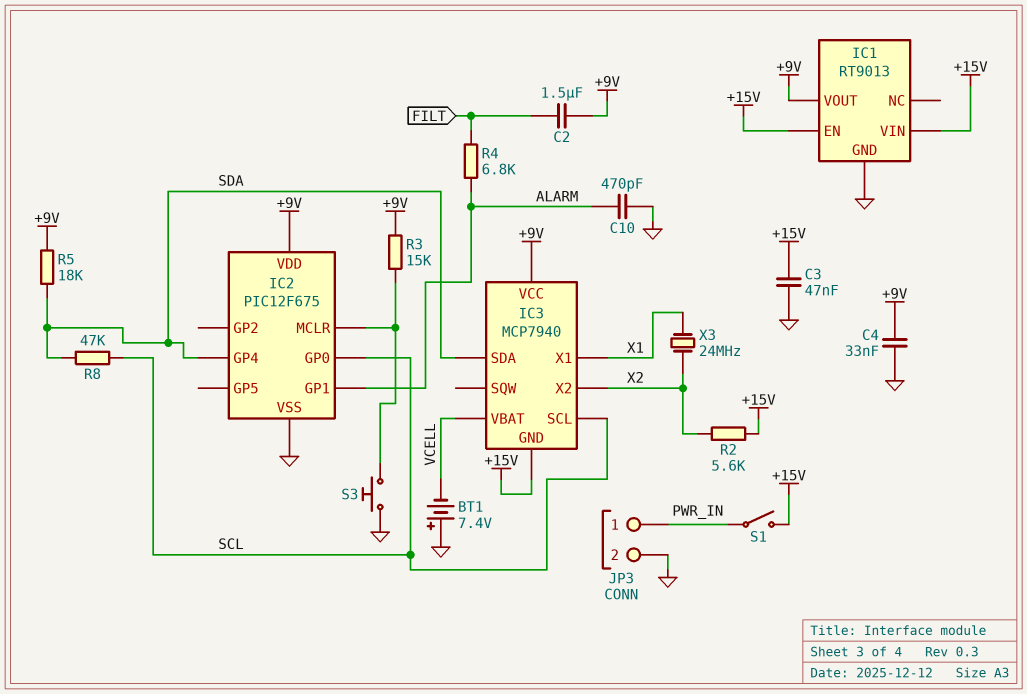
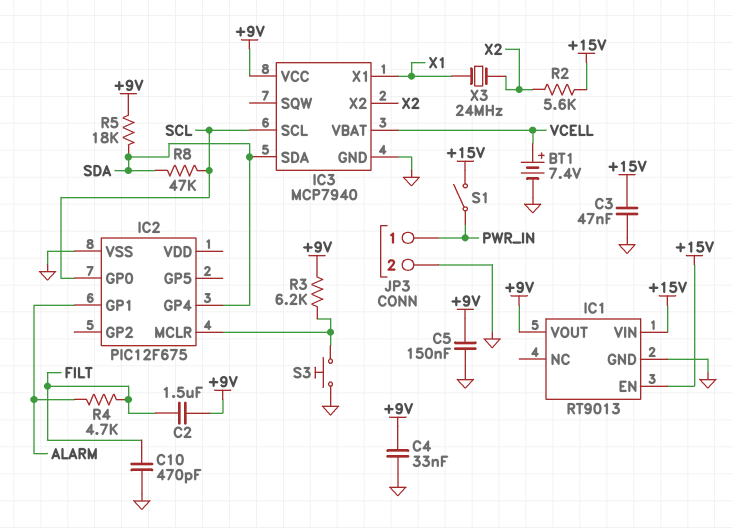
BT1: 7.4V (plus GND, minus VCELL) -> 7.4V (plus VCELL, minus GND)
C5: none -> 150nF (+9V, GND)
C10: 470pF (ALARM, GND) -> 470pF (FILT, GND)
IC2 pin VDD: +9V -> none
IC3 pin GND: +15V -> GND
R3: 15k (+9V, IC2/MCLR) -> 6.2k (+9V, IC2/MCLR)
R4: 6.8k (ALARM, FILT) -> 4.7k (ALARM, FILT)

